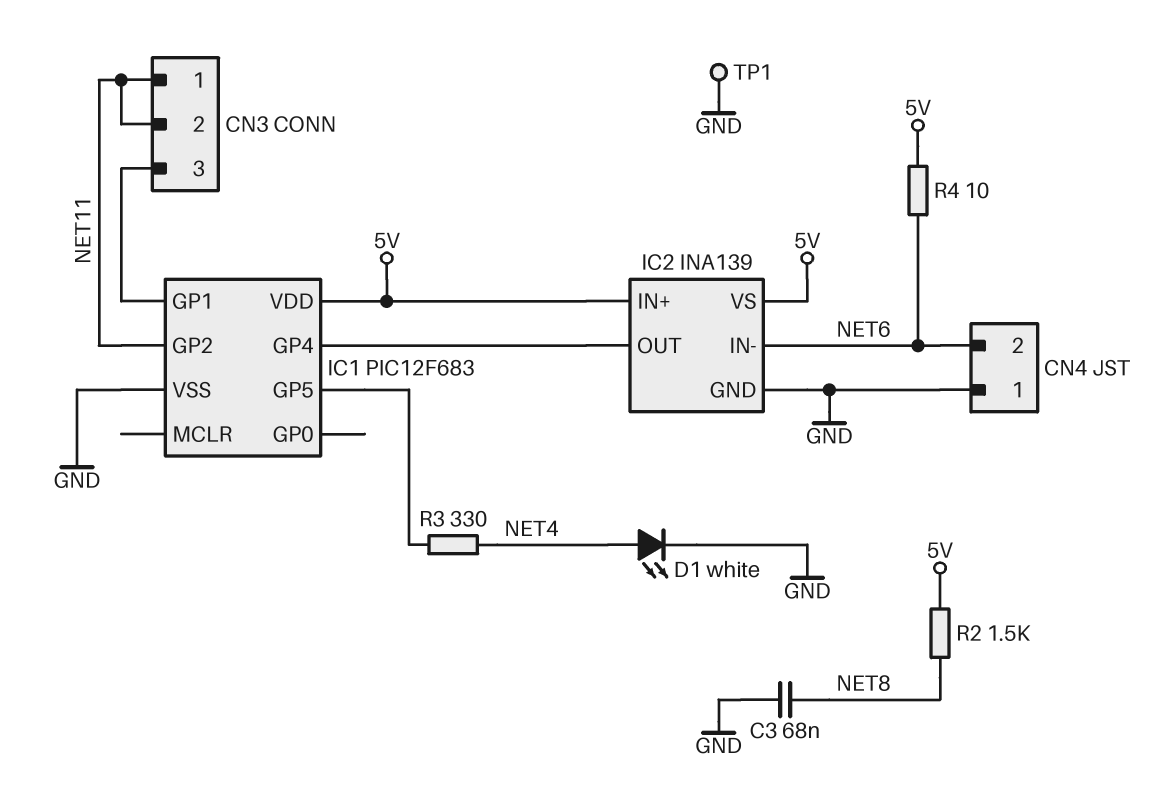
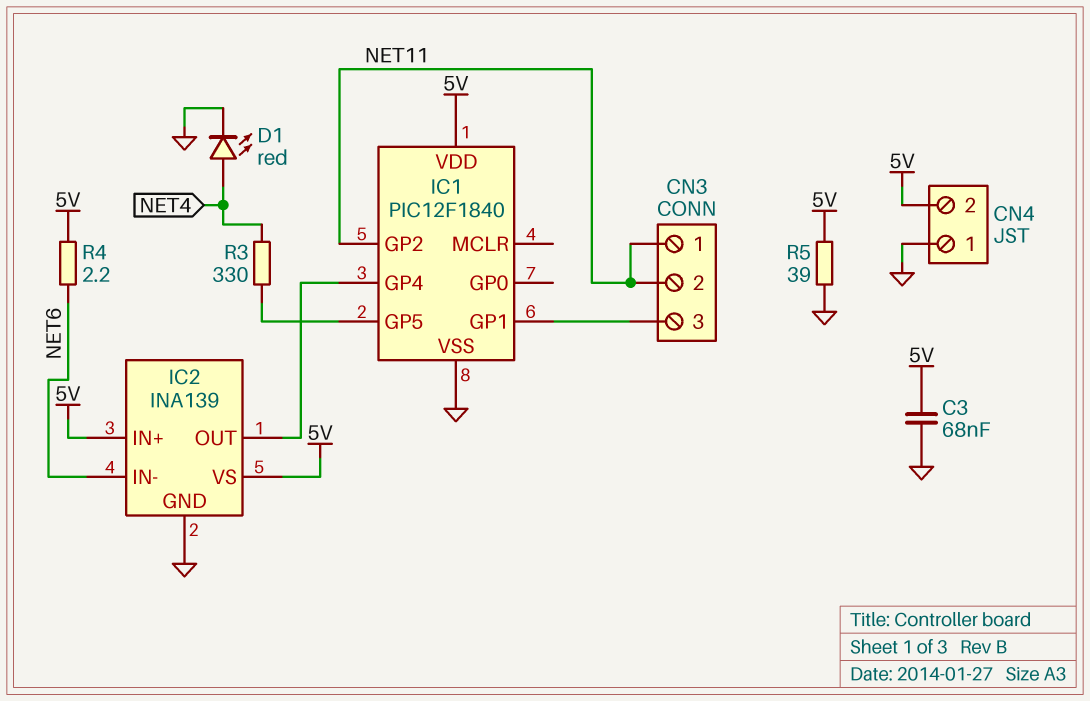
C3: 68nF (GND, NET8) -> 68nF (5V, GND)
CN4 pin 2: NET6 -> 5V
D1: LED white (A NET4, K GND) -> LED red (A NET4, K GND)
IC1: PIC12F683 -> PIC12F1840
R2: 1.5k (5V, NET8) -> none
R4: 10 (5V, NET6) -> 2.2 (5V, NET6)
R5: none -> 39 (5V, GND)
TP1: test point (GND) -> none

